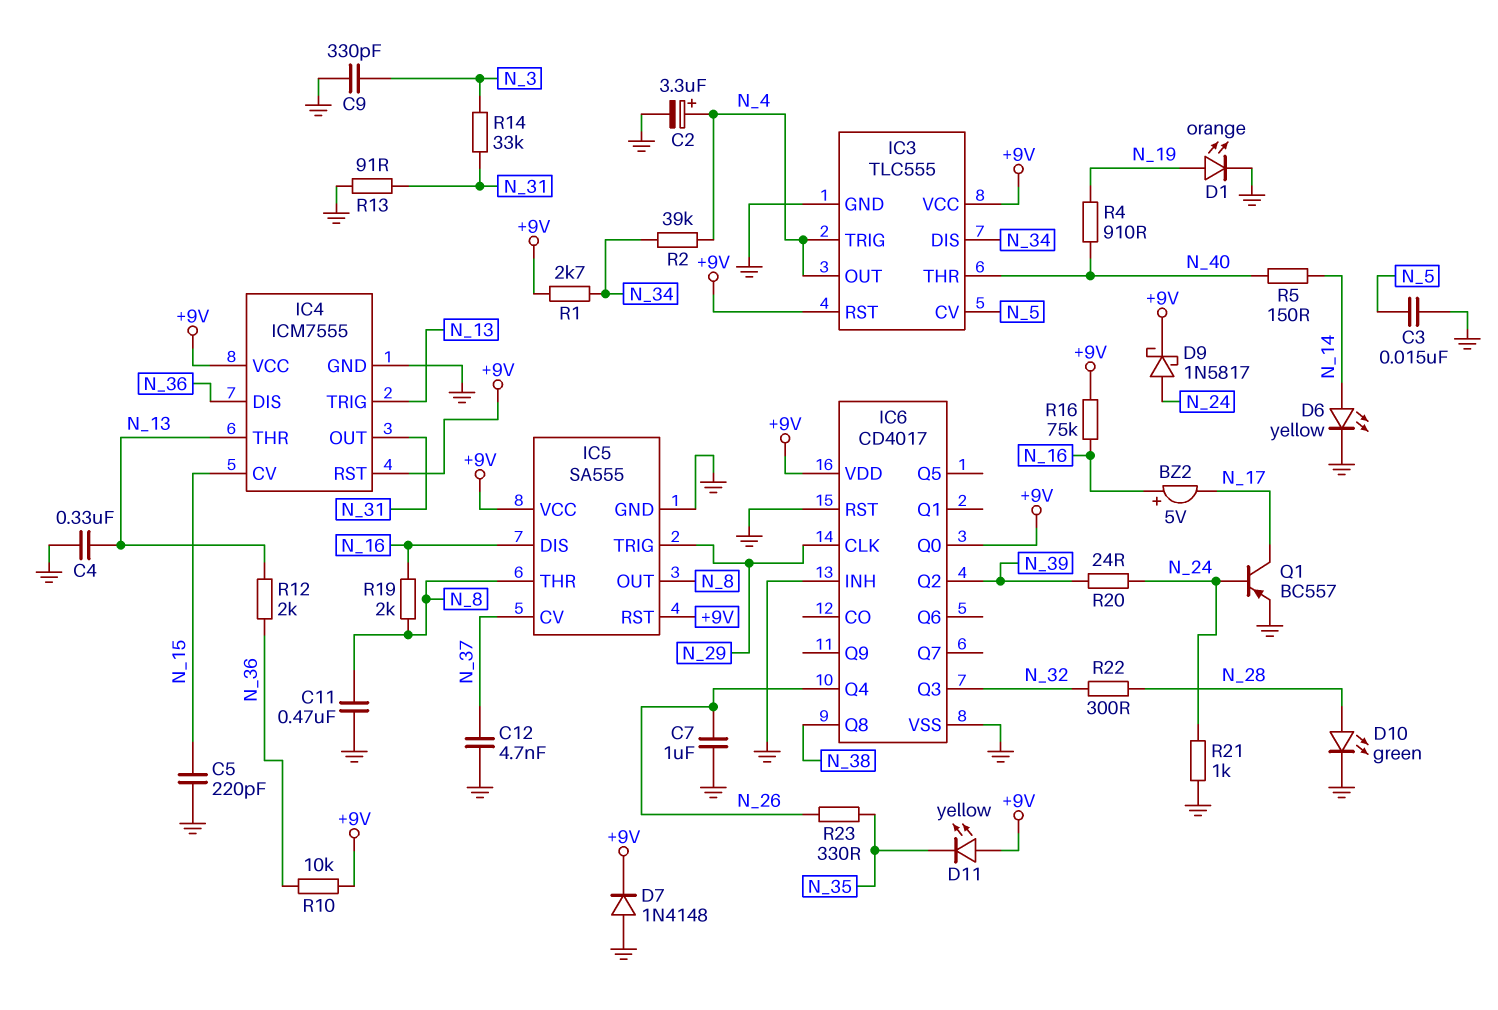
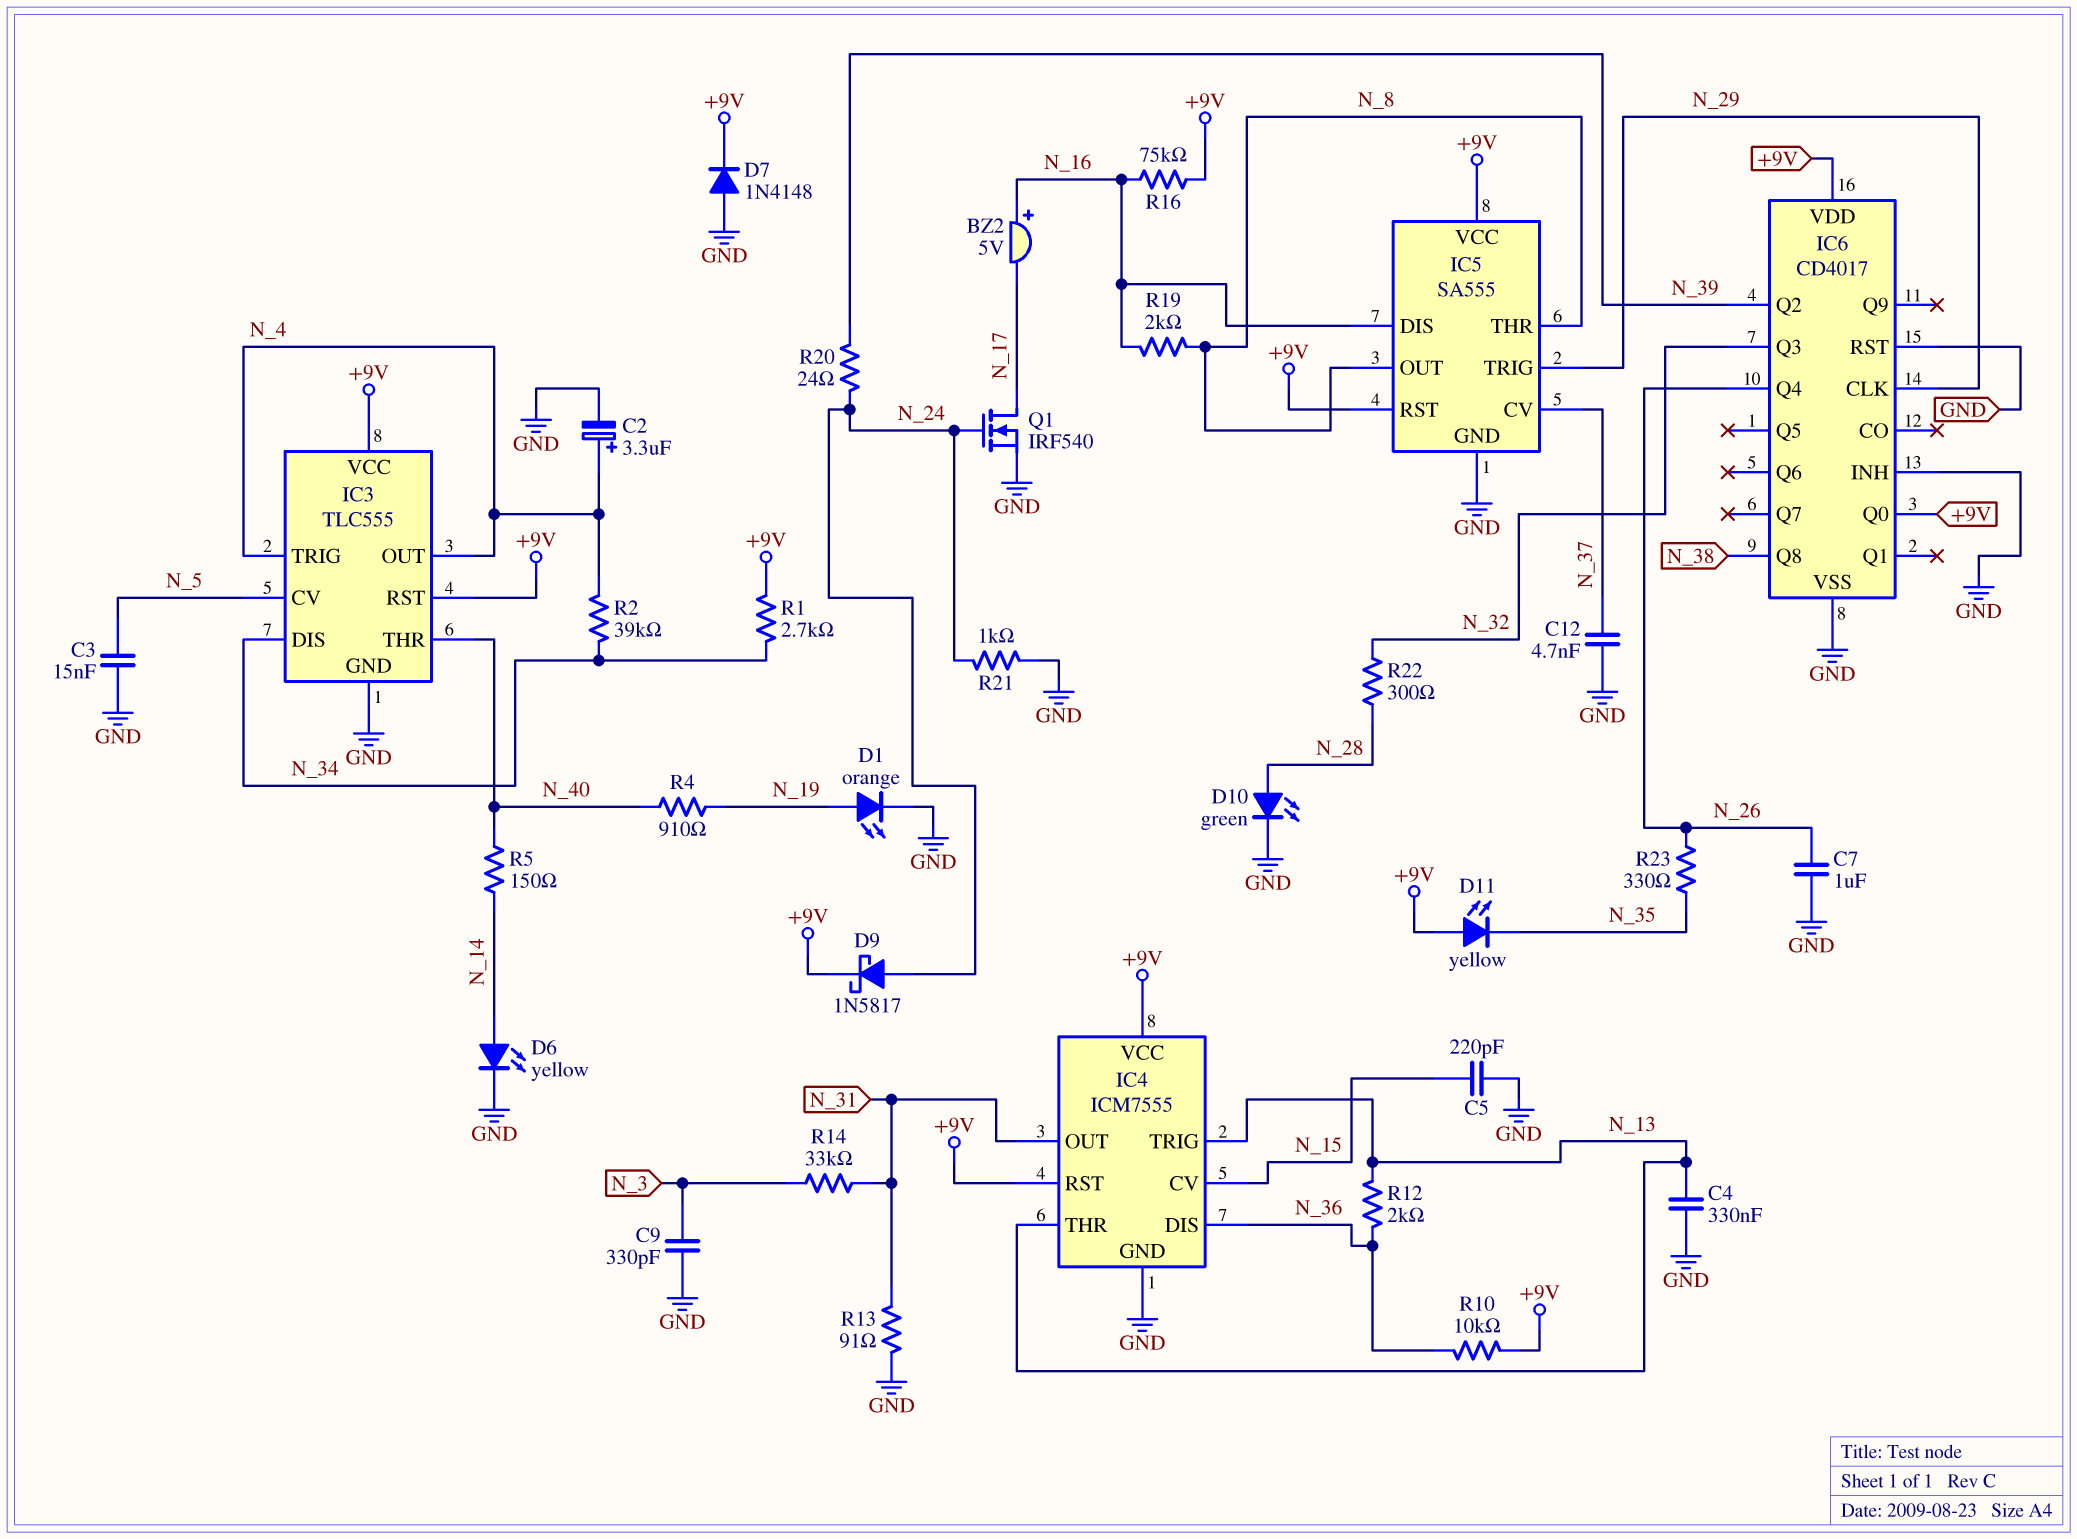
C11: 470nF (GND, N_8) -> none
Q1: PNP BC557 (B N_24, C N_17, E GND) -> NMOS IRF540 (G N_24, D N_17, S GND)

